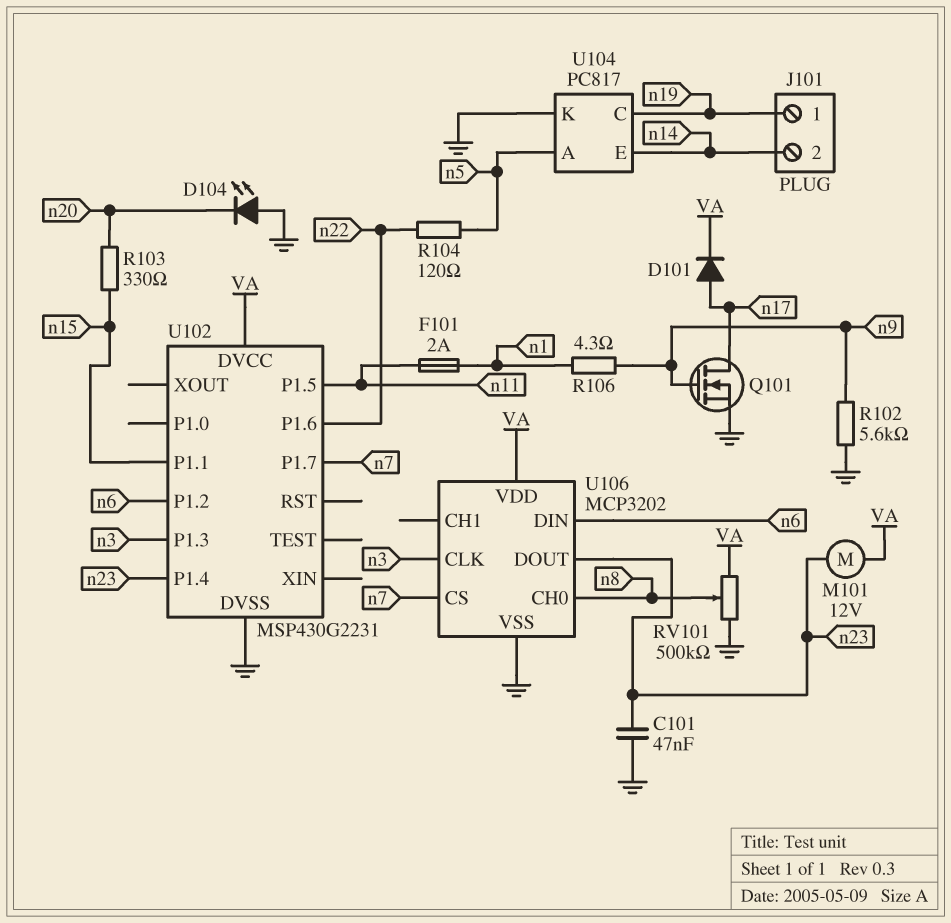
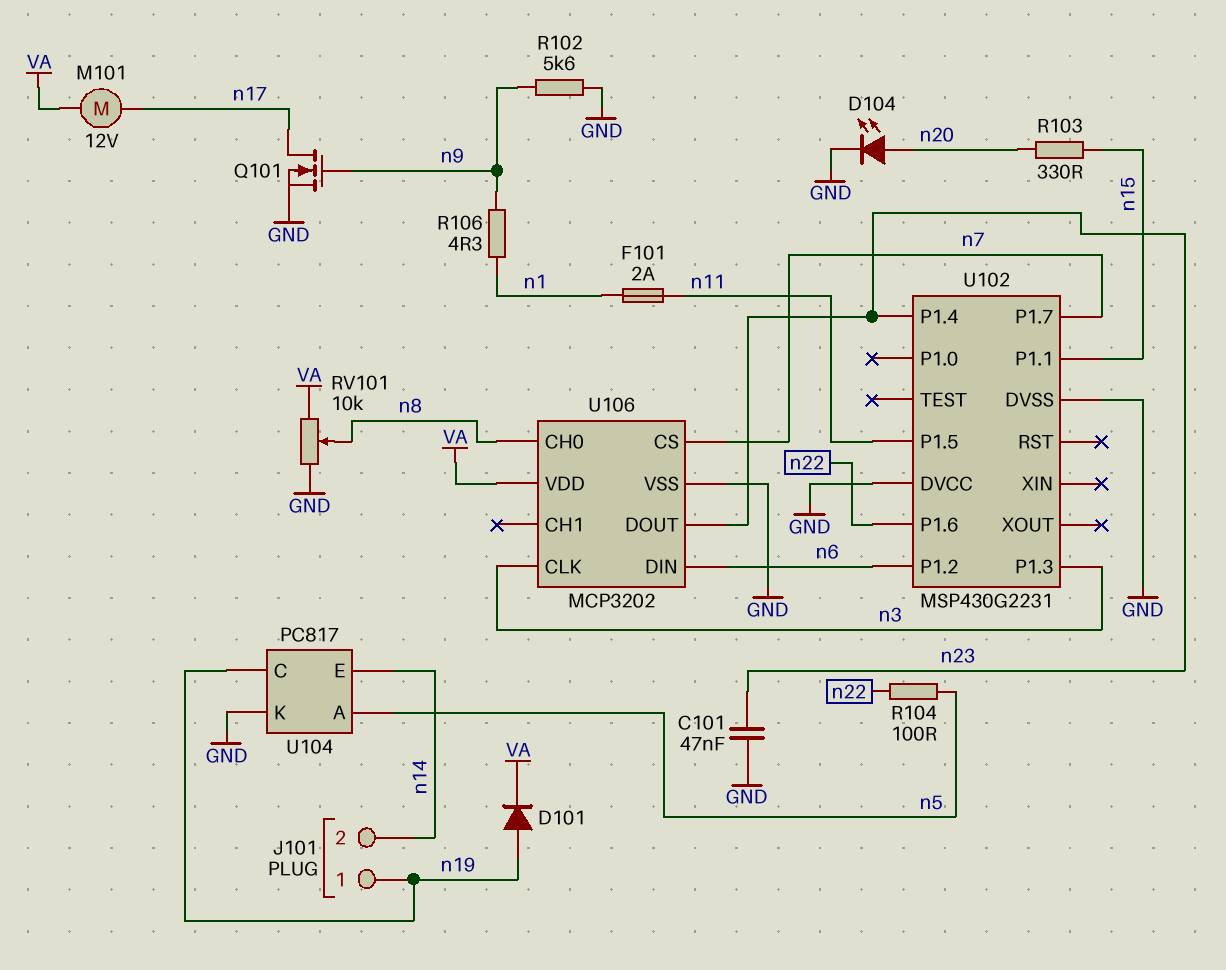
D101: diode (A n17, K VA) -> diode (A n19, K VA)
D104: LED (A GND, K n20) -> LED (A n20, K GND)
M101: motor 12V (VA, n23) -> motor 12V (VA, n17)
R104: 120 (n5, n22) -> 100 (n5, n22)
RV101: 500k (GND, VA, wiper n8) -> 10k (GND, VA, wiper n8)
U102 pin DVCC: VA -> GND

